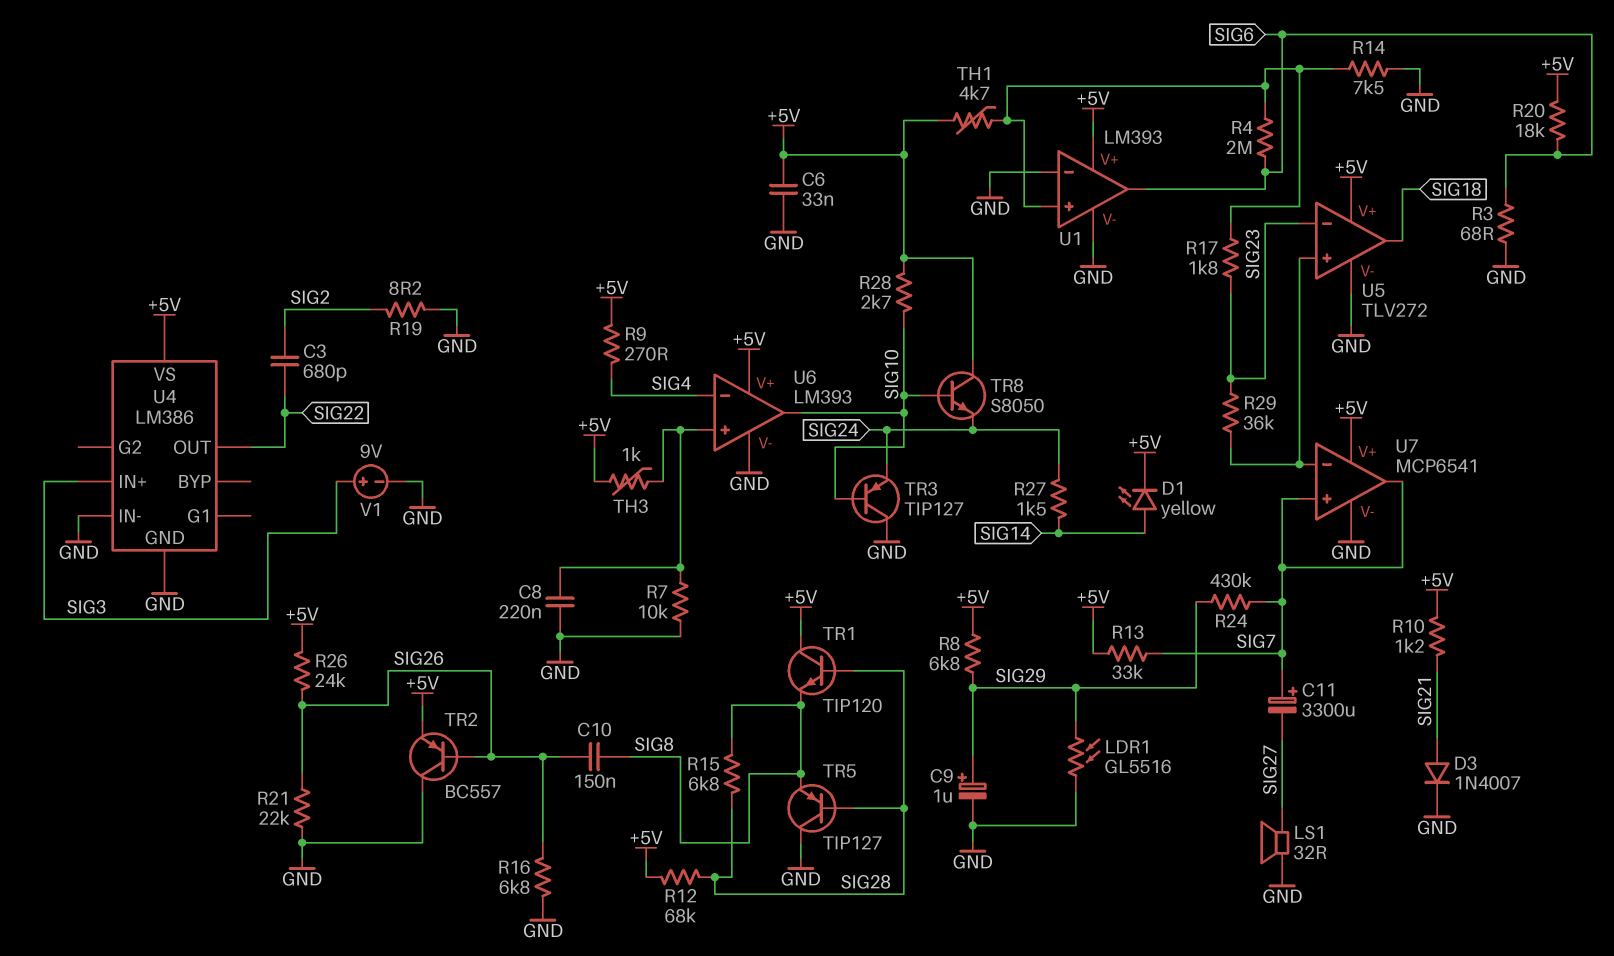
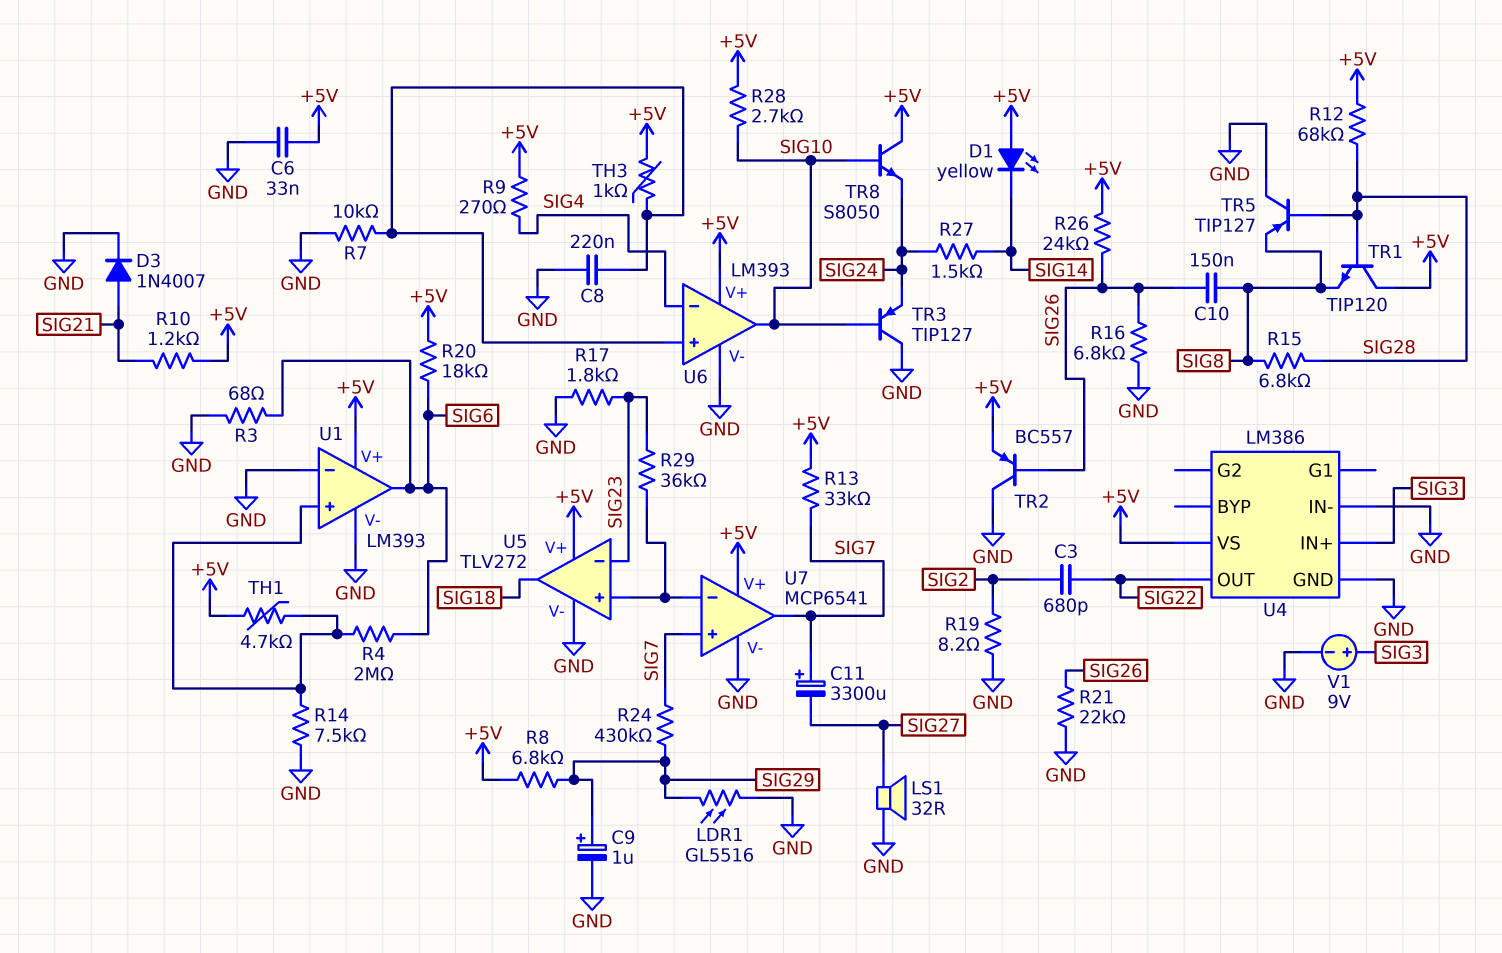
D1: LED yellow (A SIG14, K +5V) -> LED yellow (A +5V, K SIG14)
R17: 1.8k (SIG23, U1/in+) -> 1.8k (GND, SIG23)

